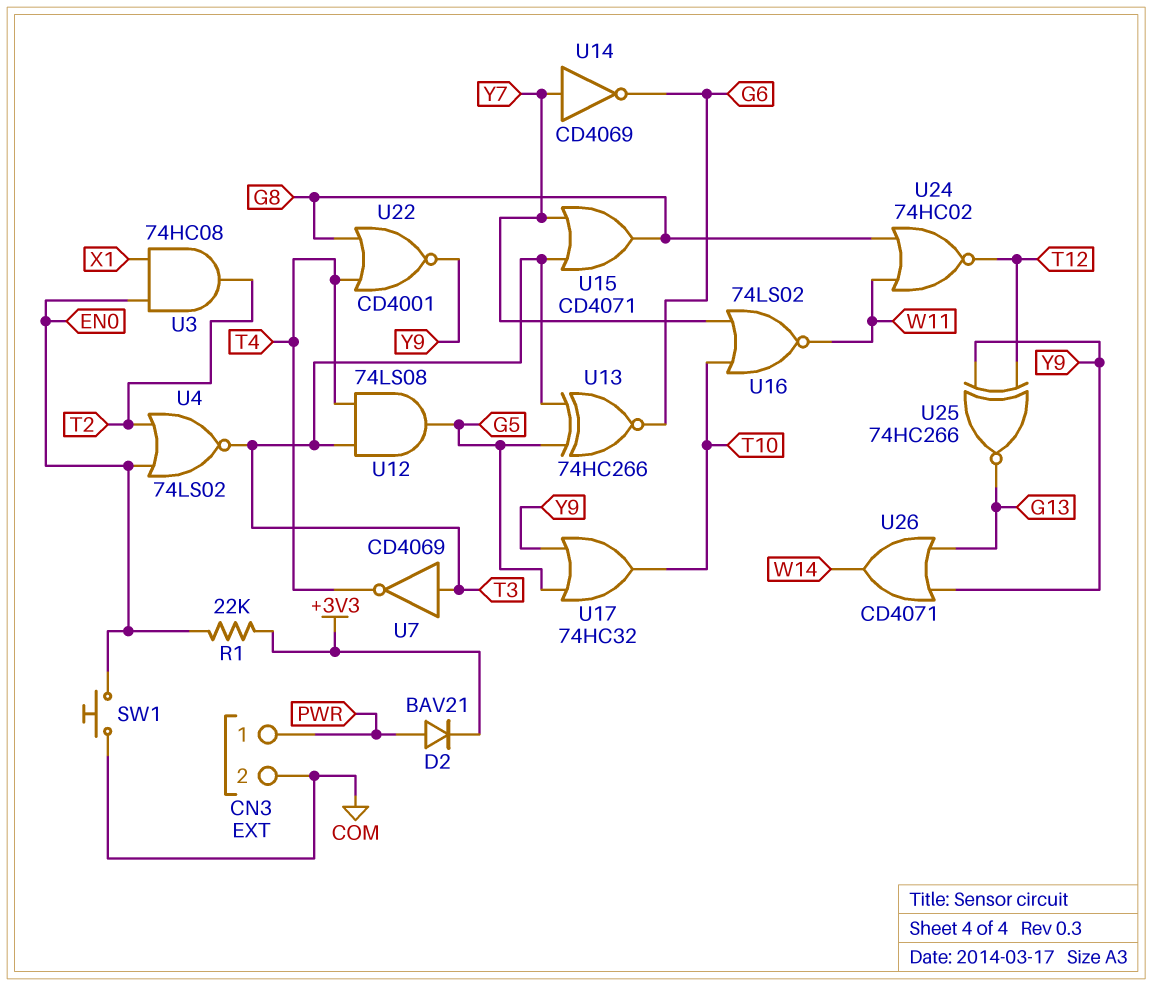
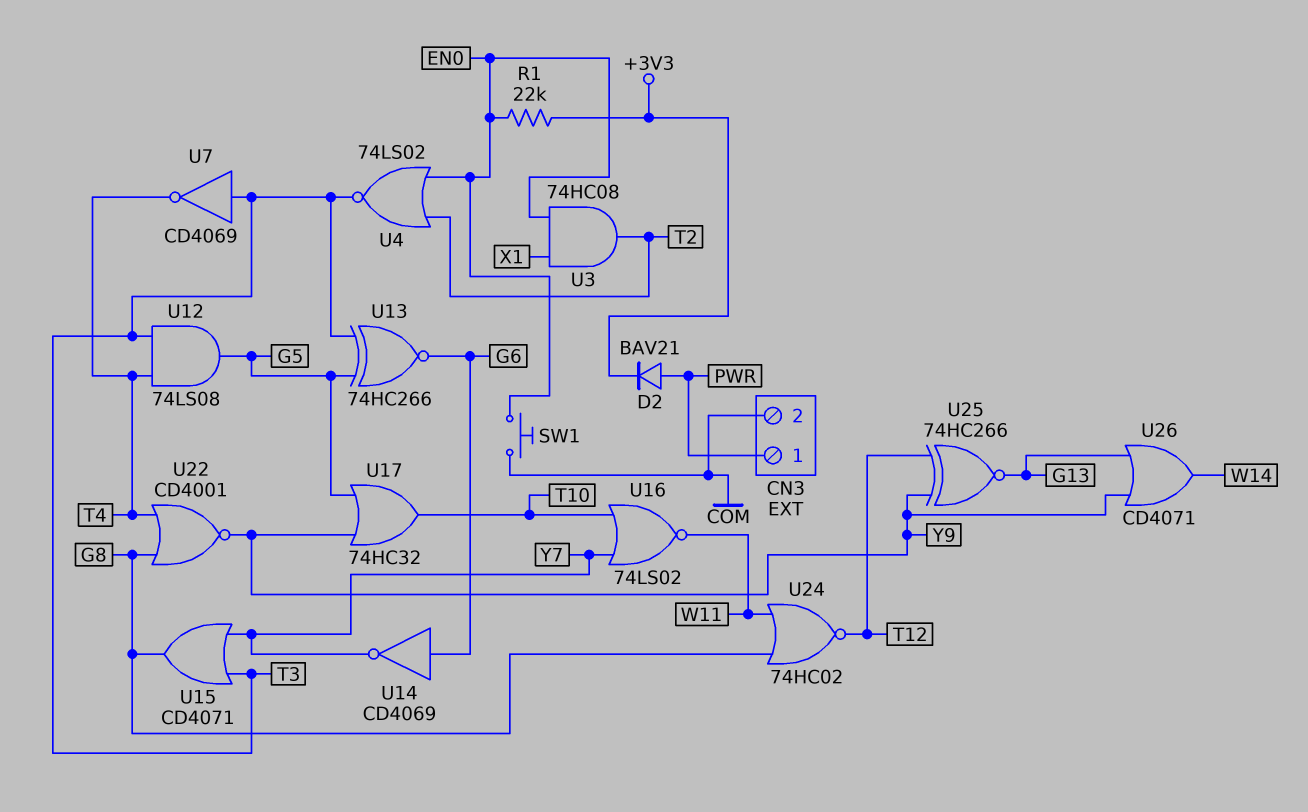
U14: NOT CD4069 (in Y7, out G6) -> NOT CD4069 (in G6, out Y7)

